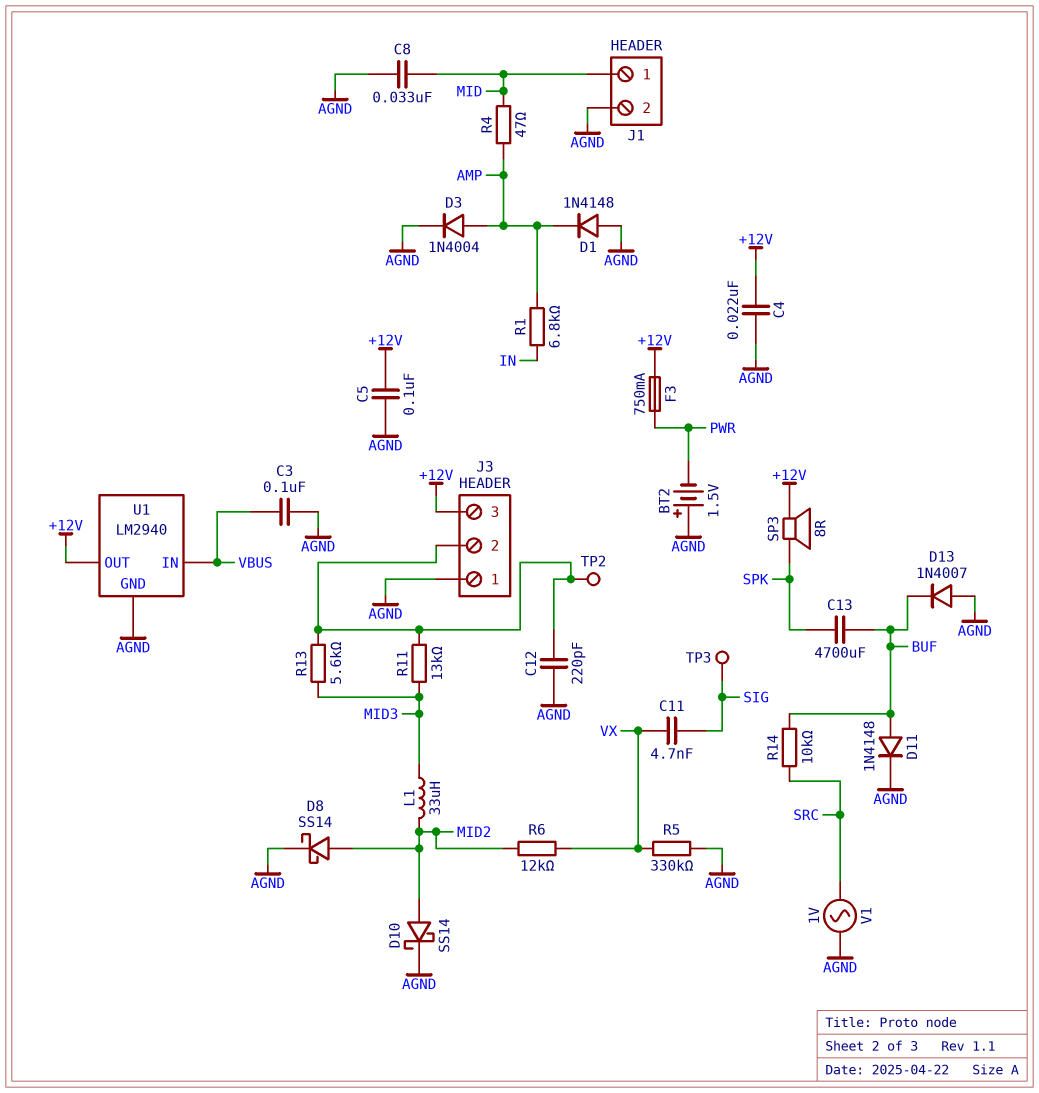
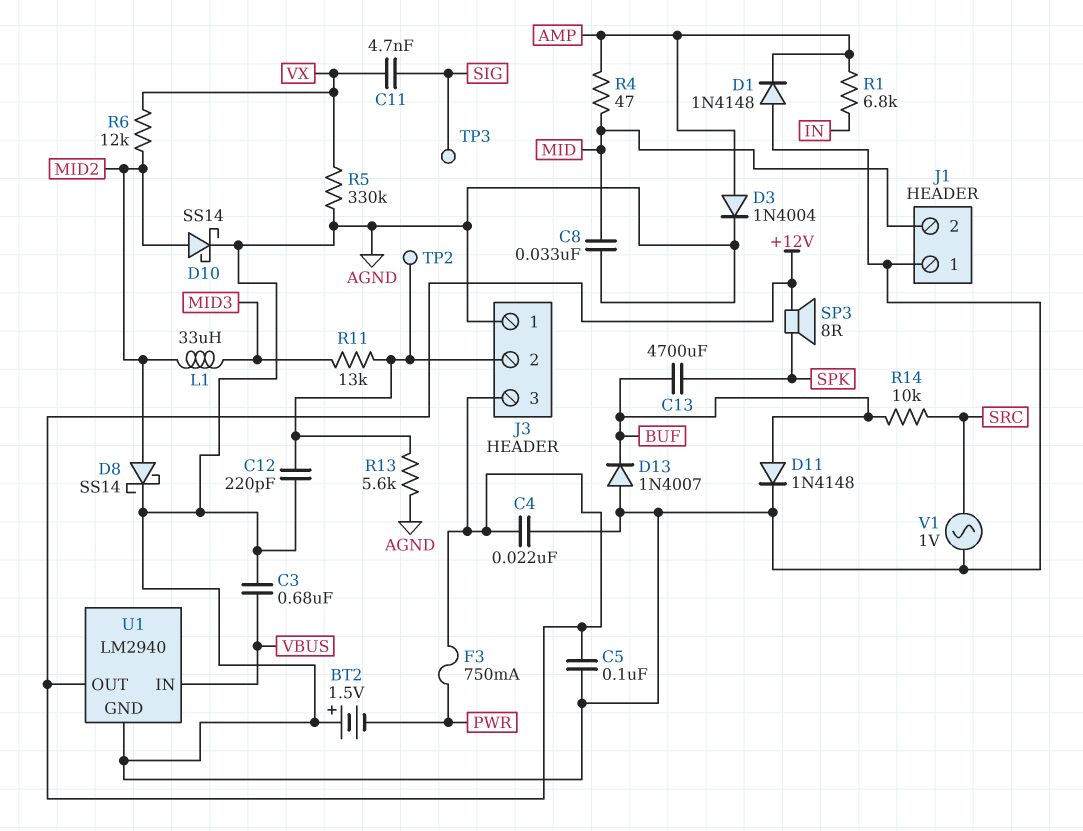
C3: 100nF (AGND, VBUS) -> 680nF (AGND, VBUS)
J1 pin 1: MID -> AGND
J1 pin 2: AGND -> MID
R13: 5.6k (J3/2, MID3) -> 5.6k (AGND, J3/2)

